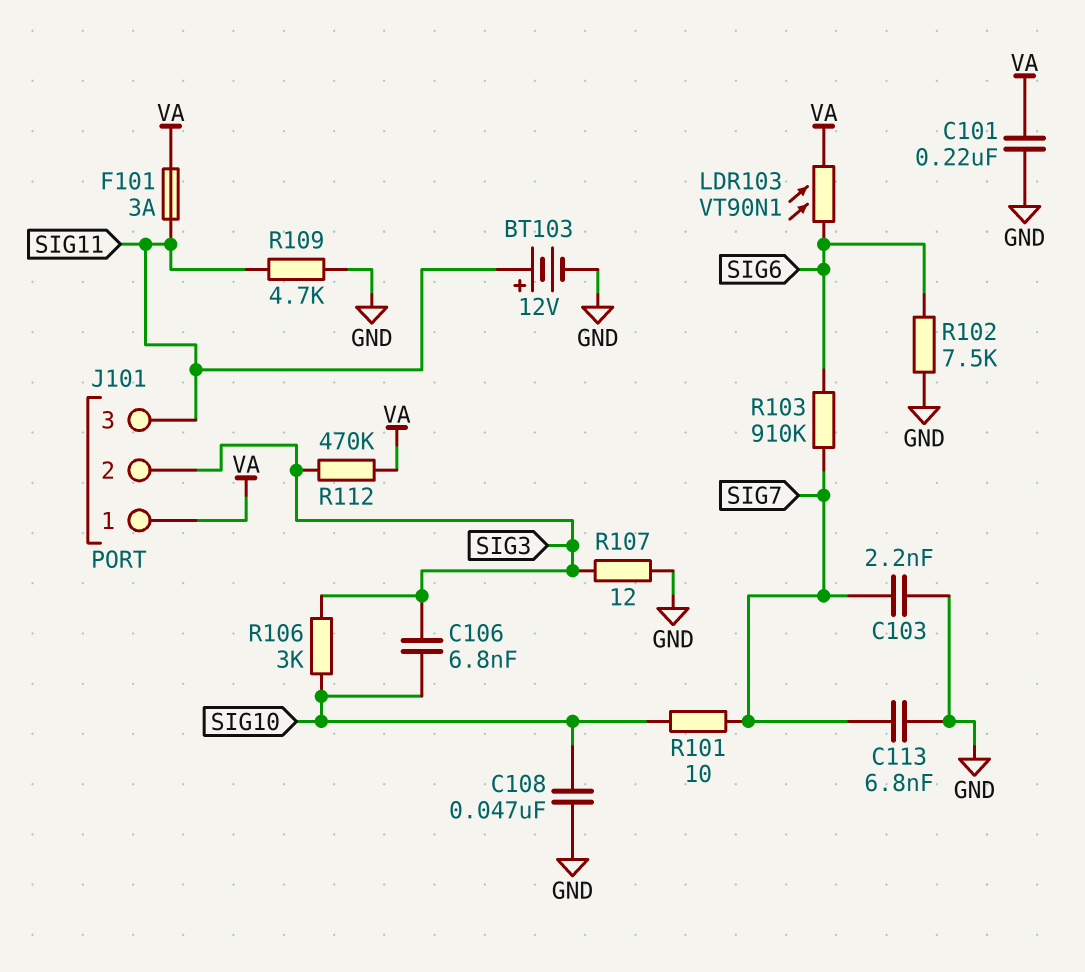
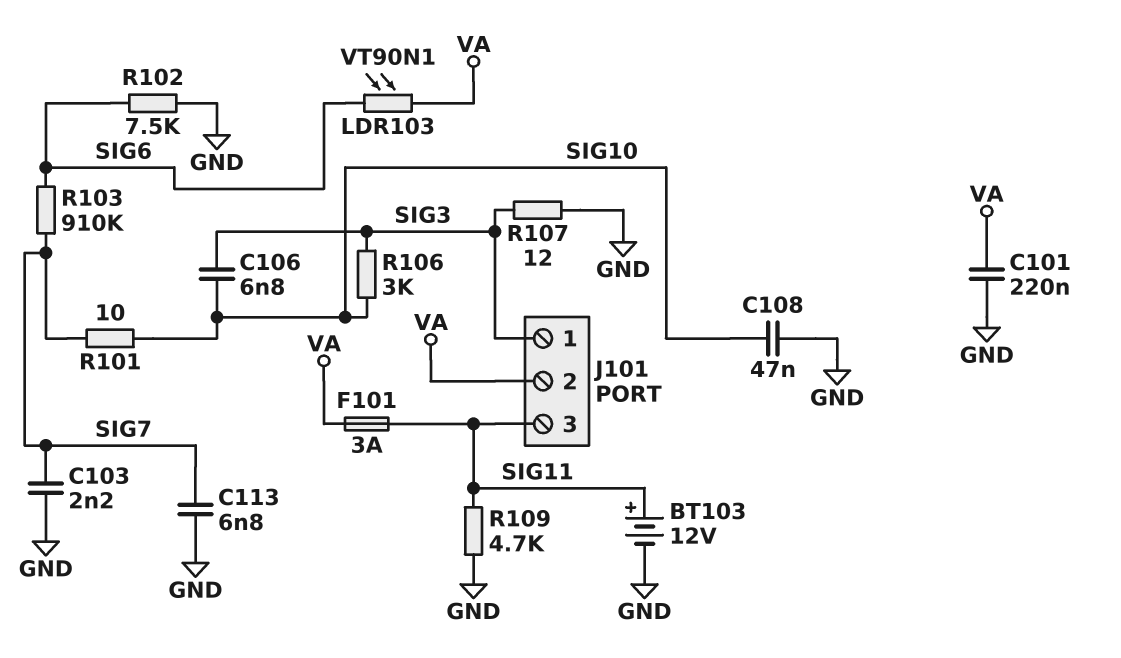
J101 pin 1: VA -> SIG3
J101 pin 2: SIG3 -> VA
R112: 470k (SIG3, VA) -> none

